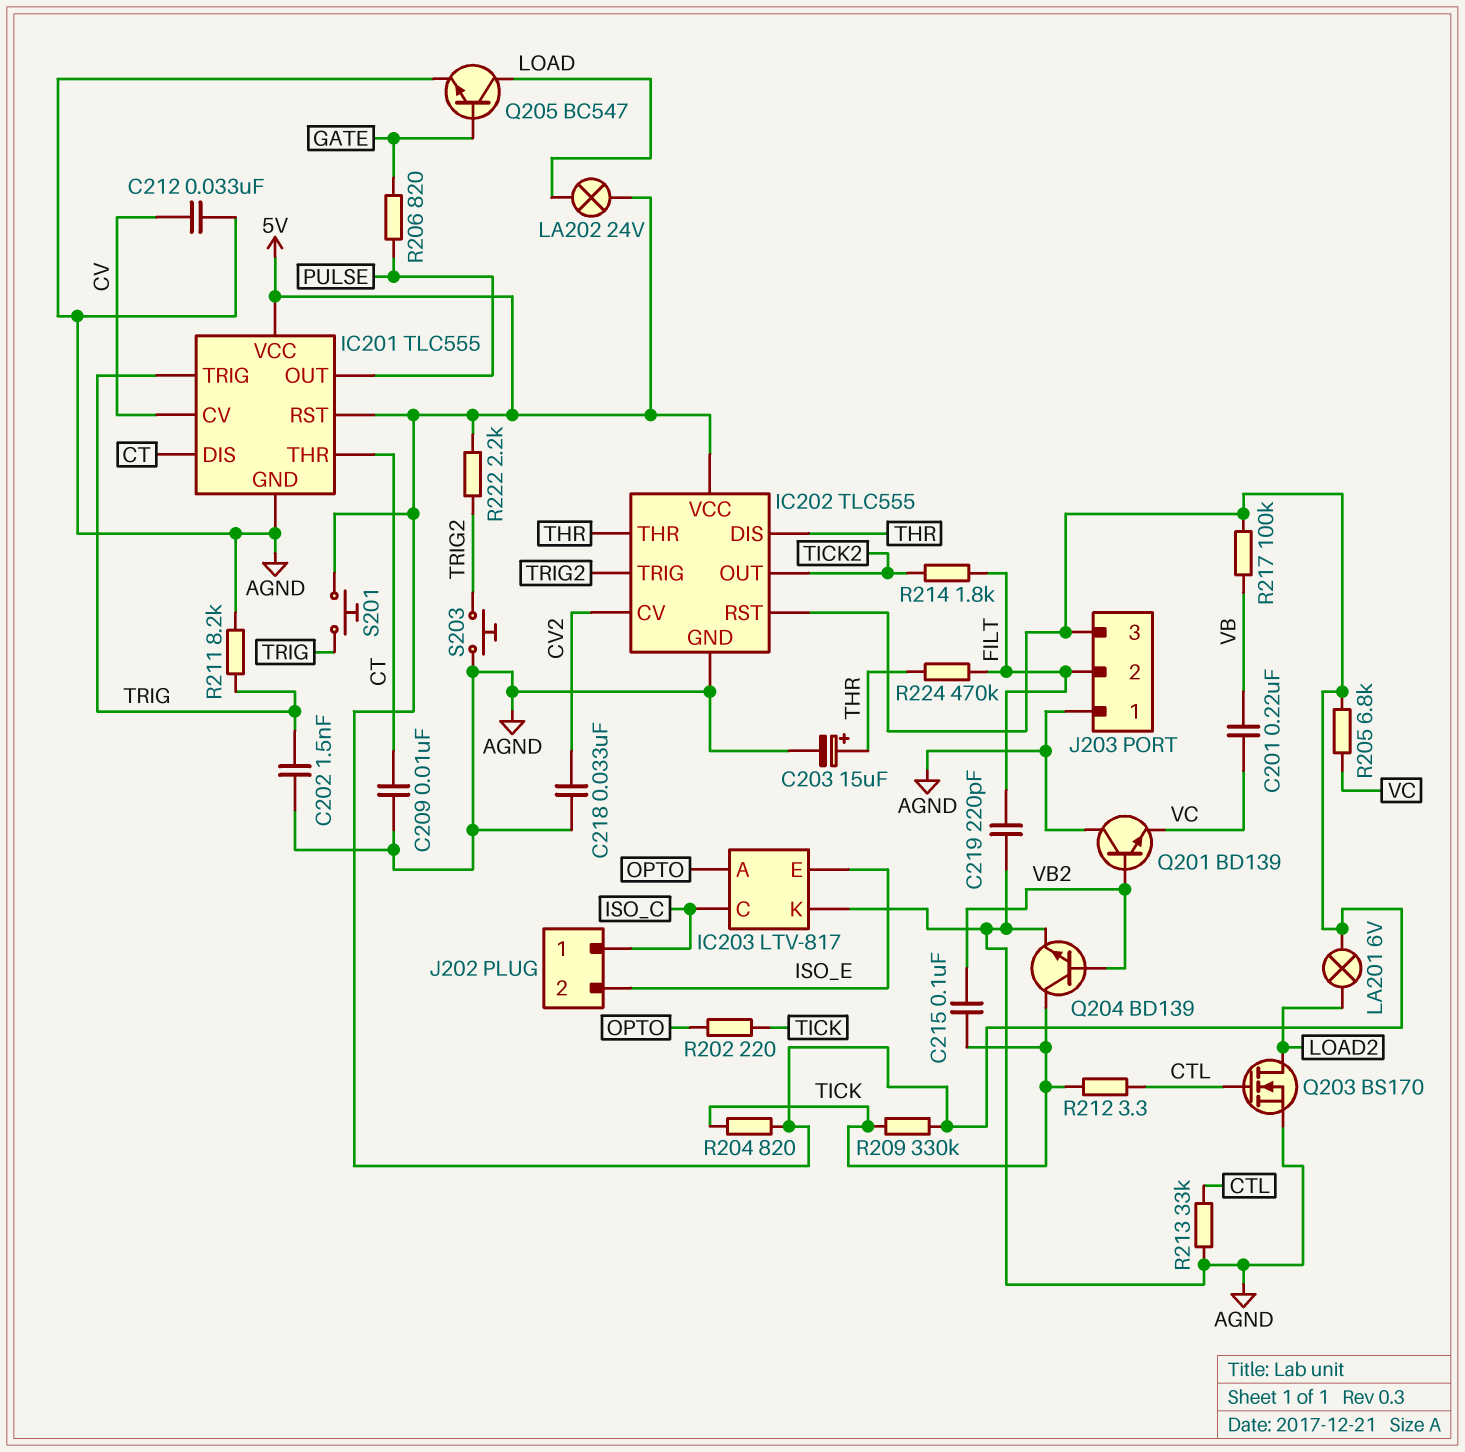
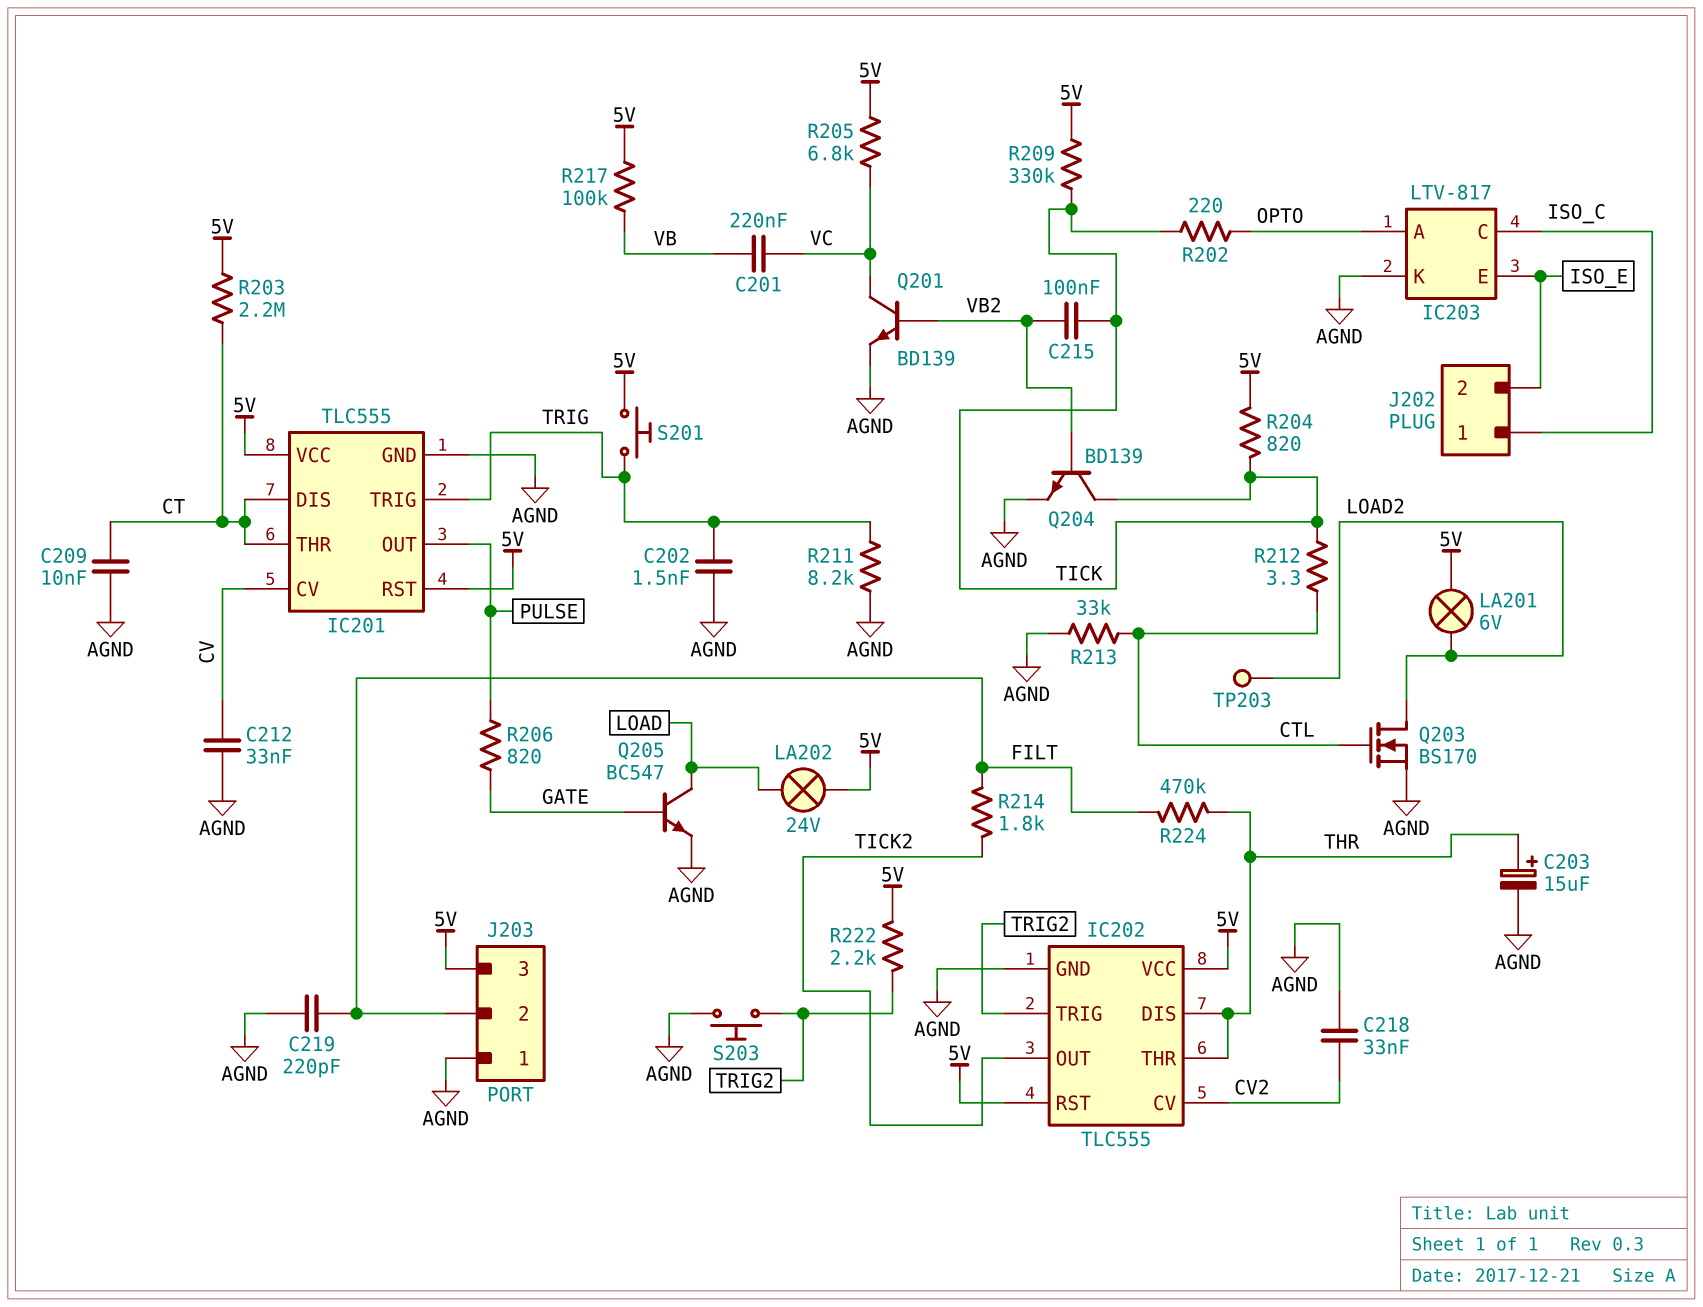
Q201: NPN BD139 (B VB2, C AGND, E VC) -> NPN BD139 (B VB2, C VC, E AGND)
R203: none -> 2.2M (5V, CT)
TP203: none -> test point (LOAD2)

